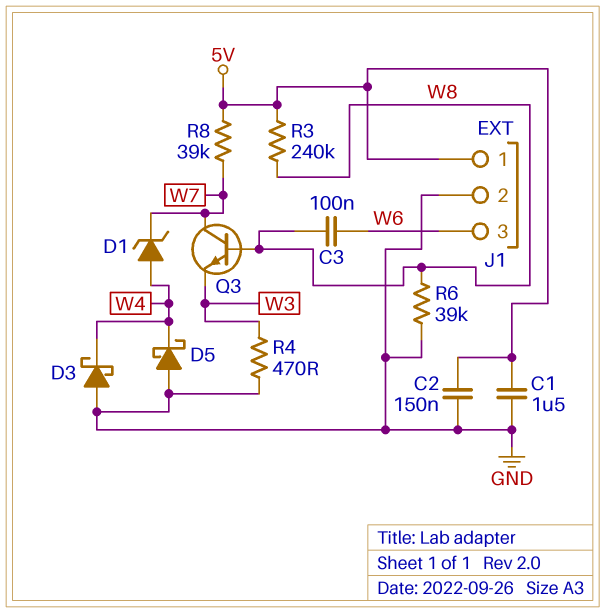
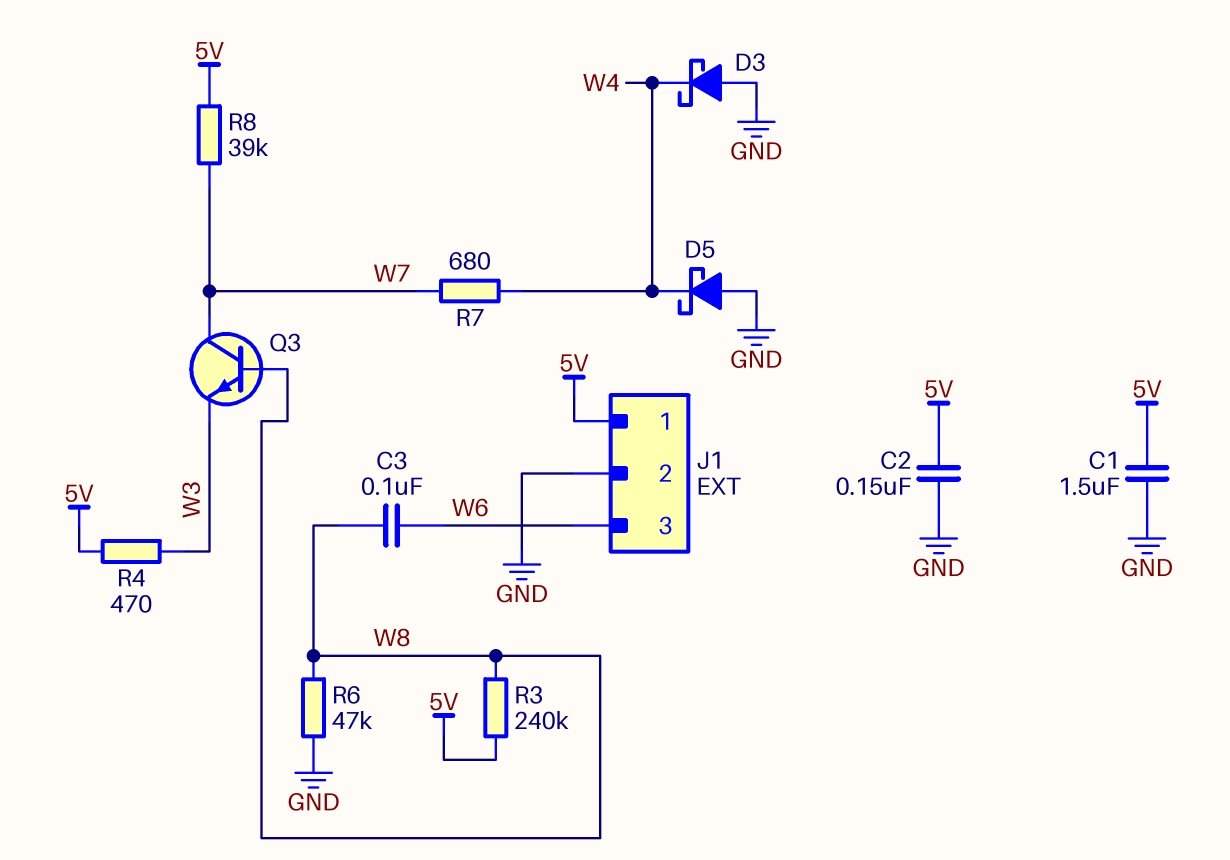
D1: zener (A W4, K W7) -> none
R4: 470 (GND, W3) -> 470 (5V, W3)
R6: 39k (GND, W8) -> 47k (GND, W8)
R7: none -> 680 (W4, W7)

